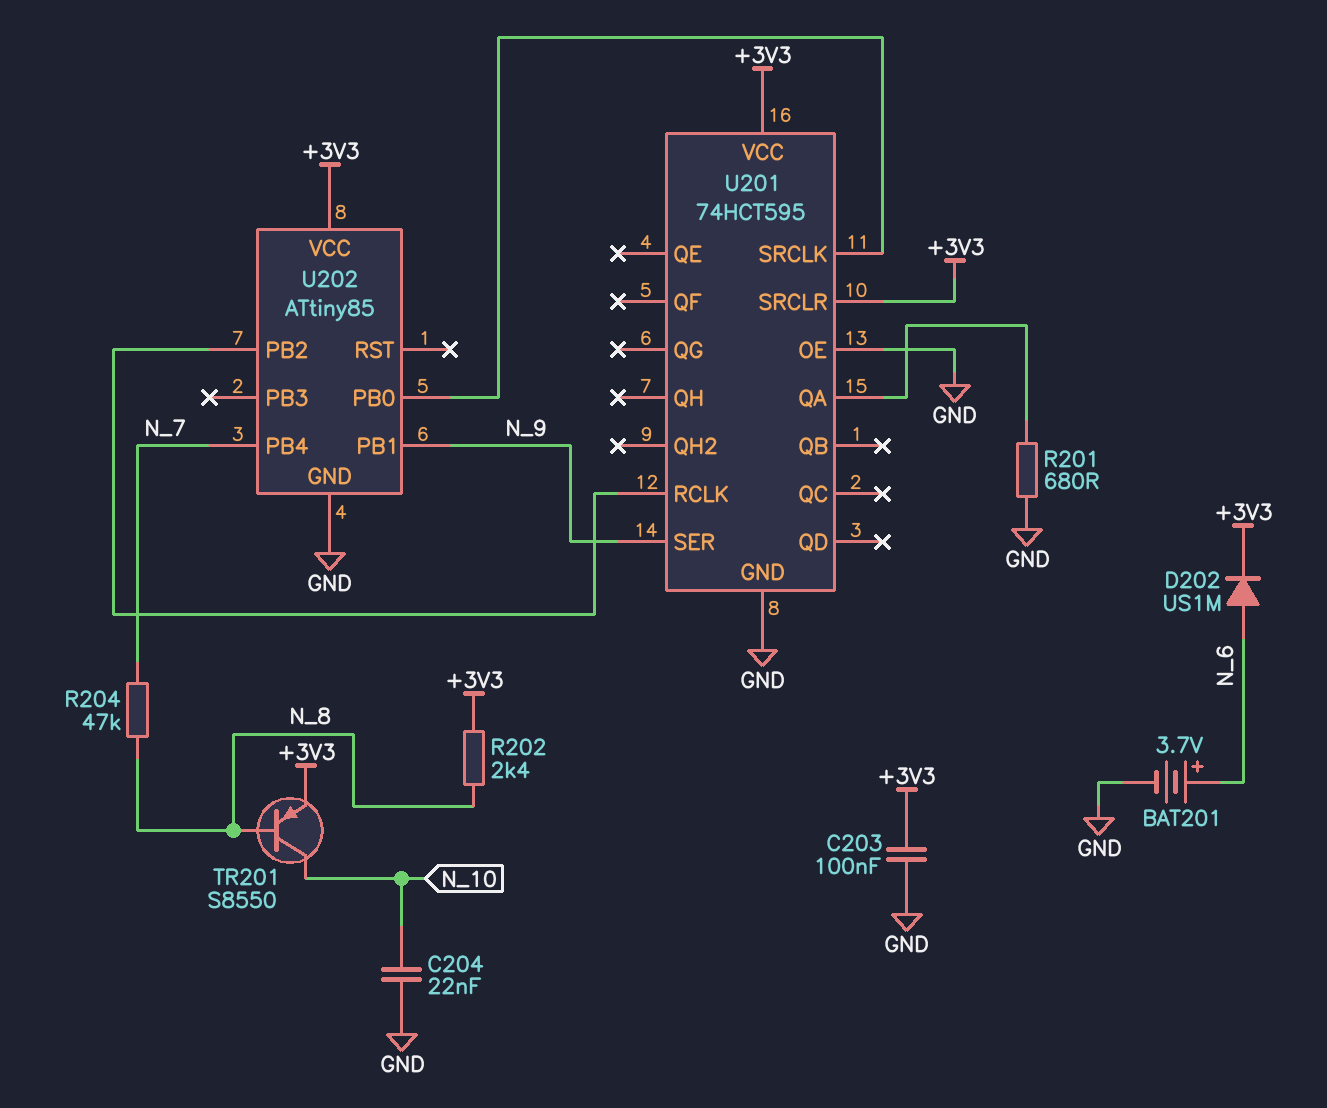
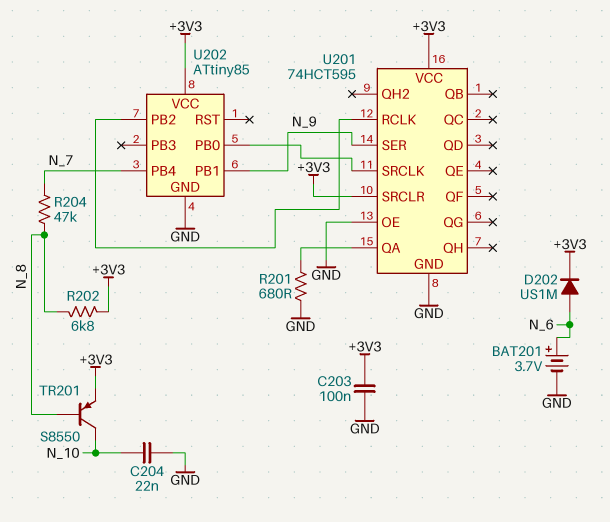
R202: 2.4k (+3V3, N_8) -> 6.8k (+3V3, N_8)

